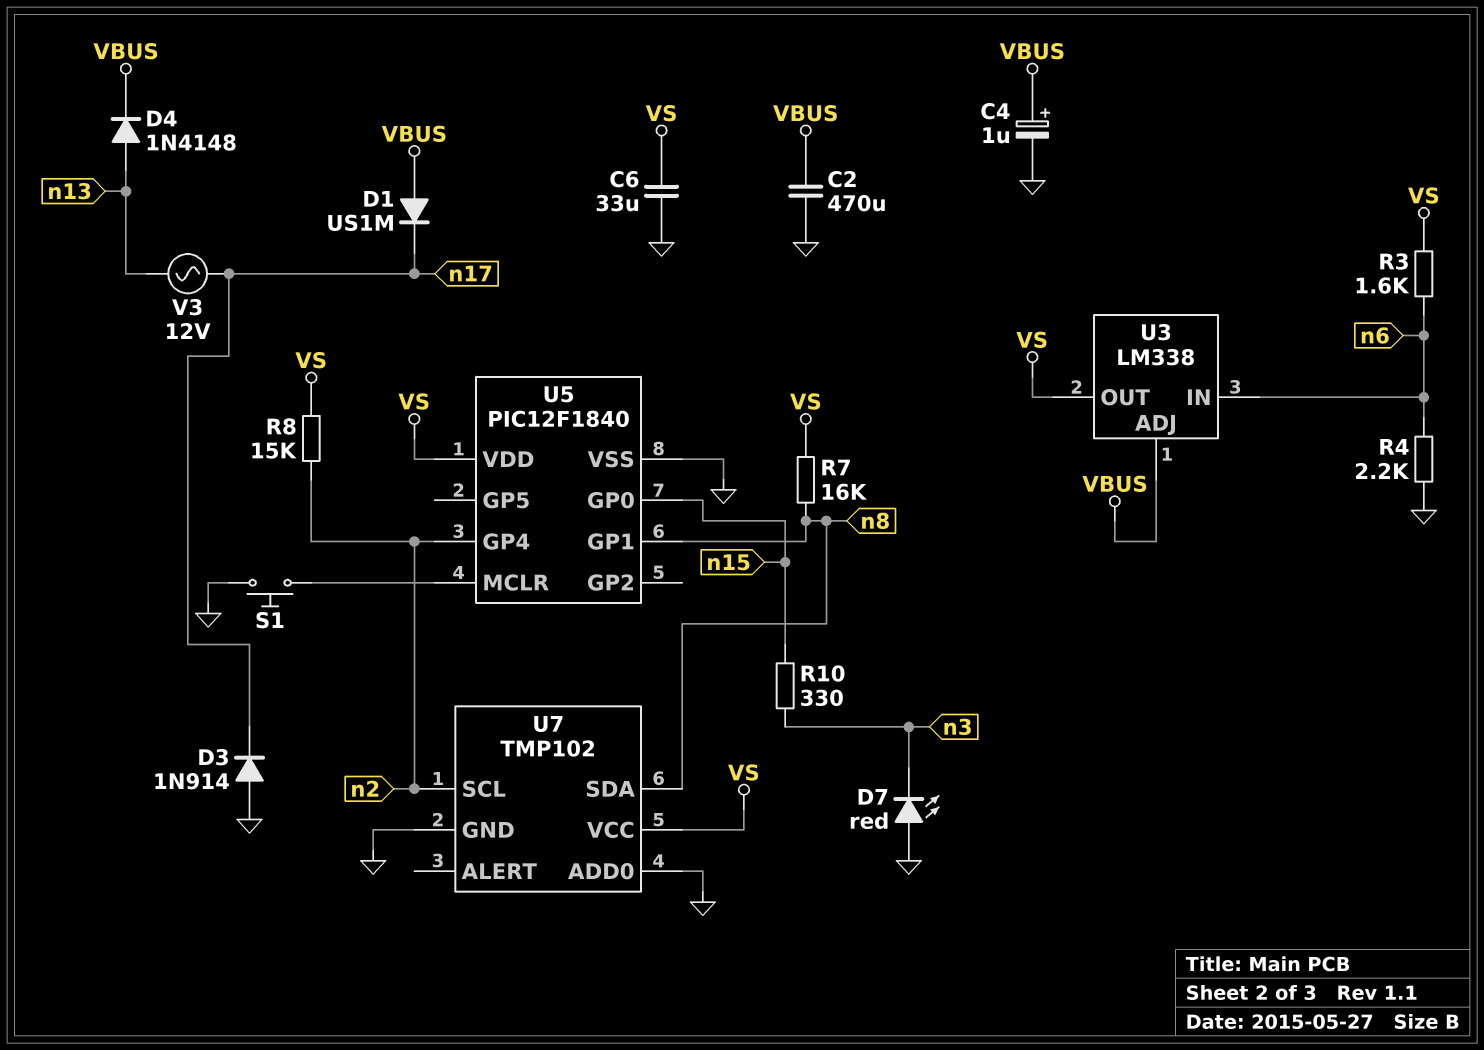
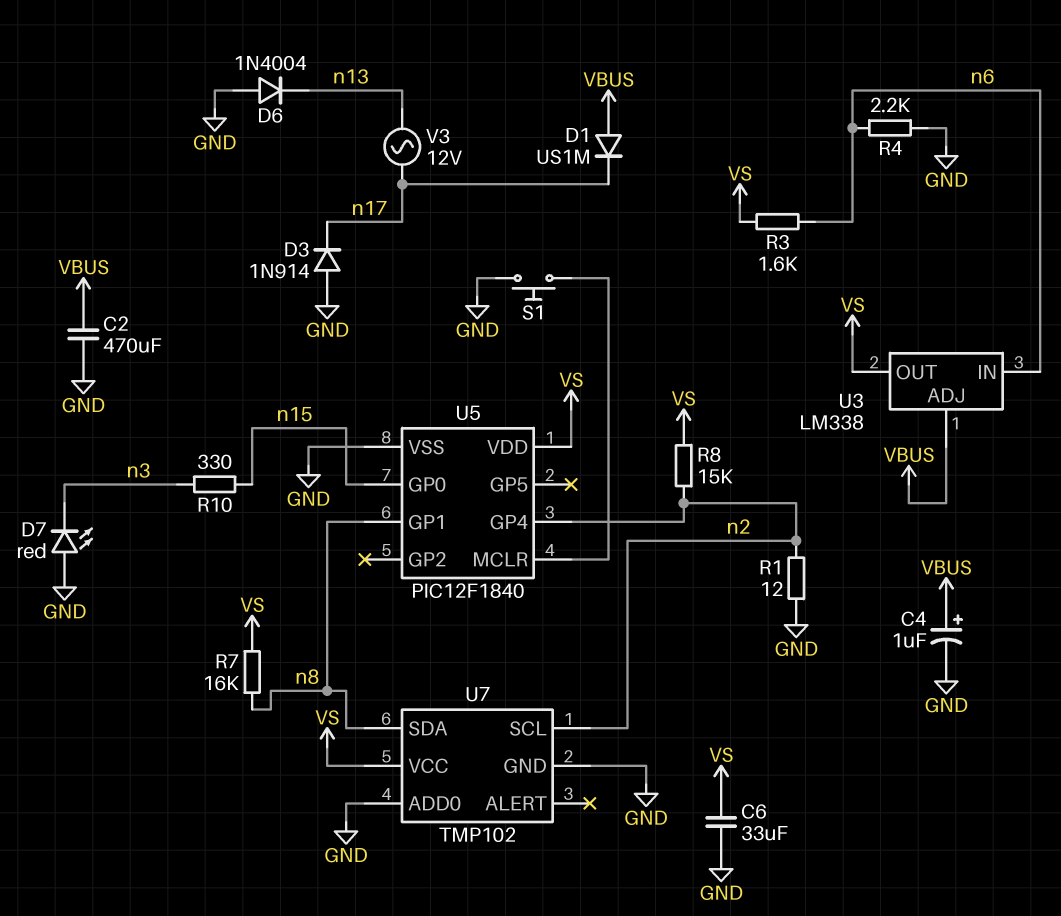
D4: diode 1N4148 (A n13, K VBUS) -> none
D6: none -> diode 1N4004 (A GND, K n13)
R1: none -> 12 (GND, n2)

